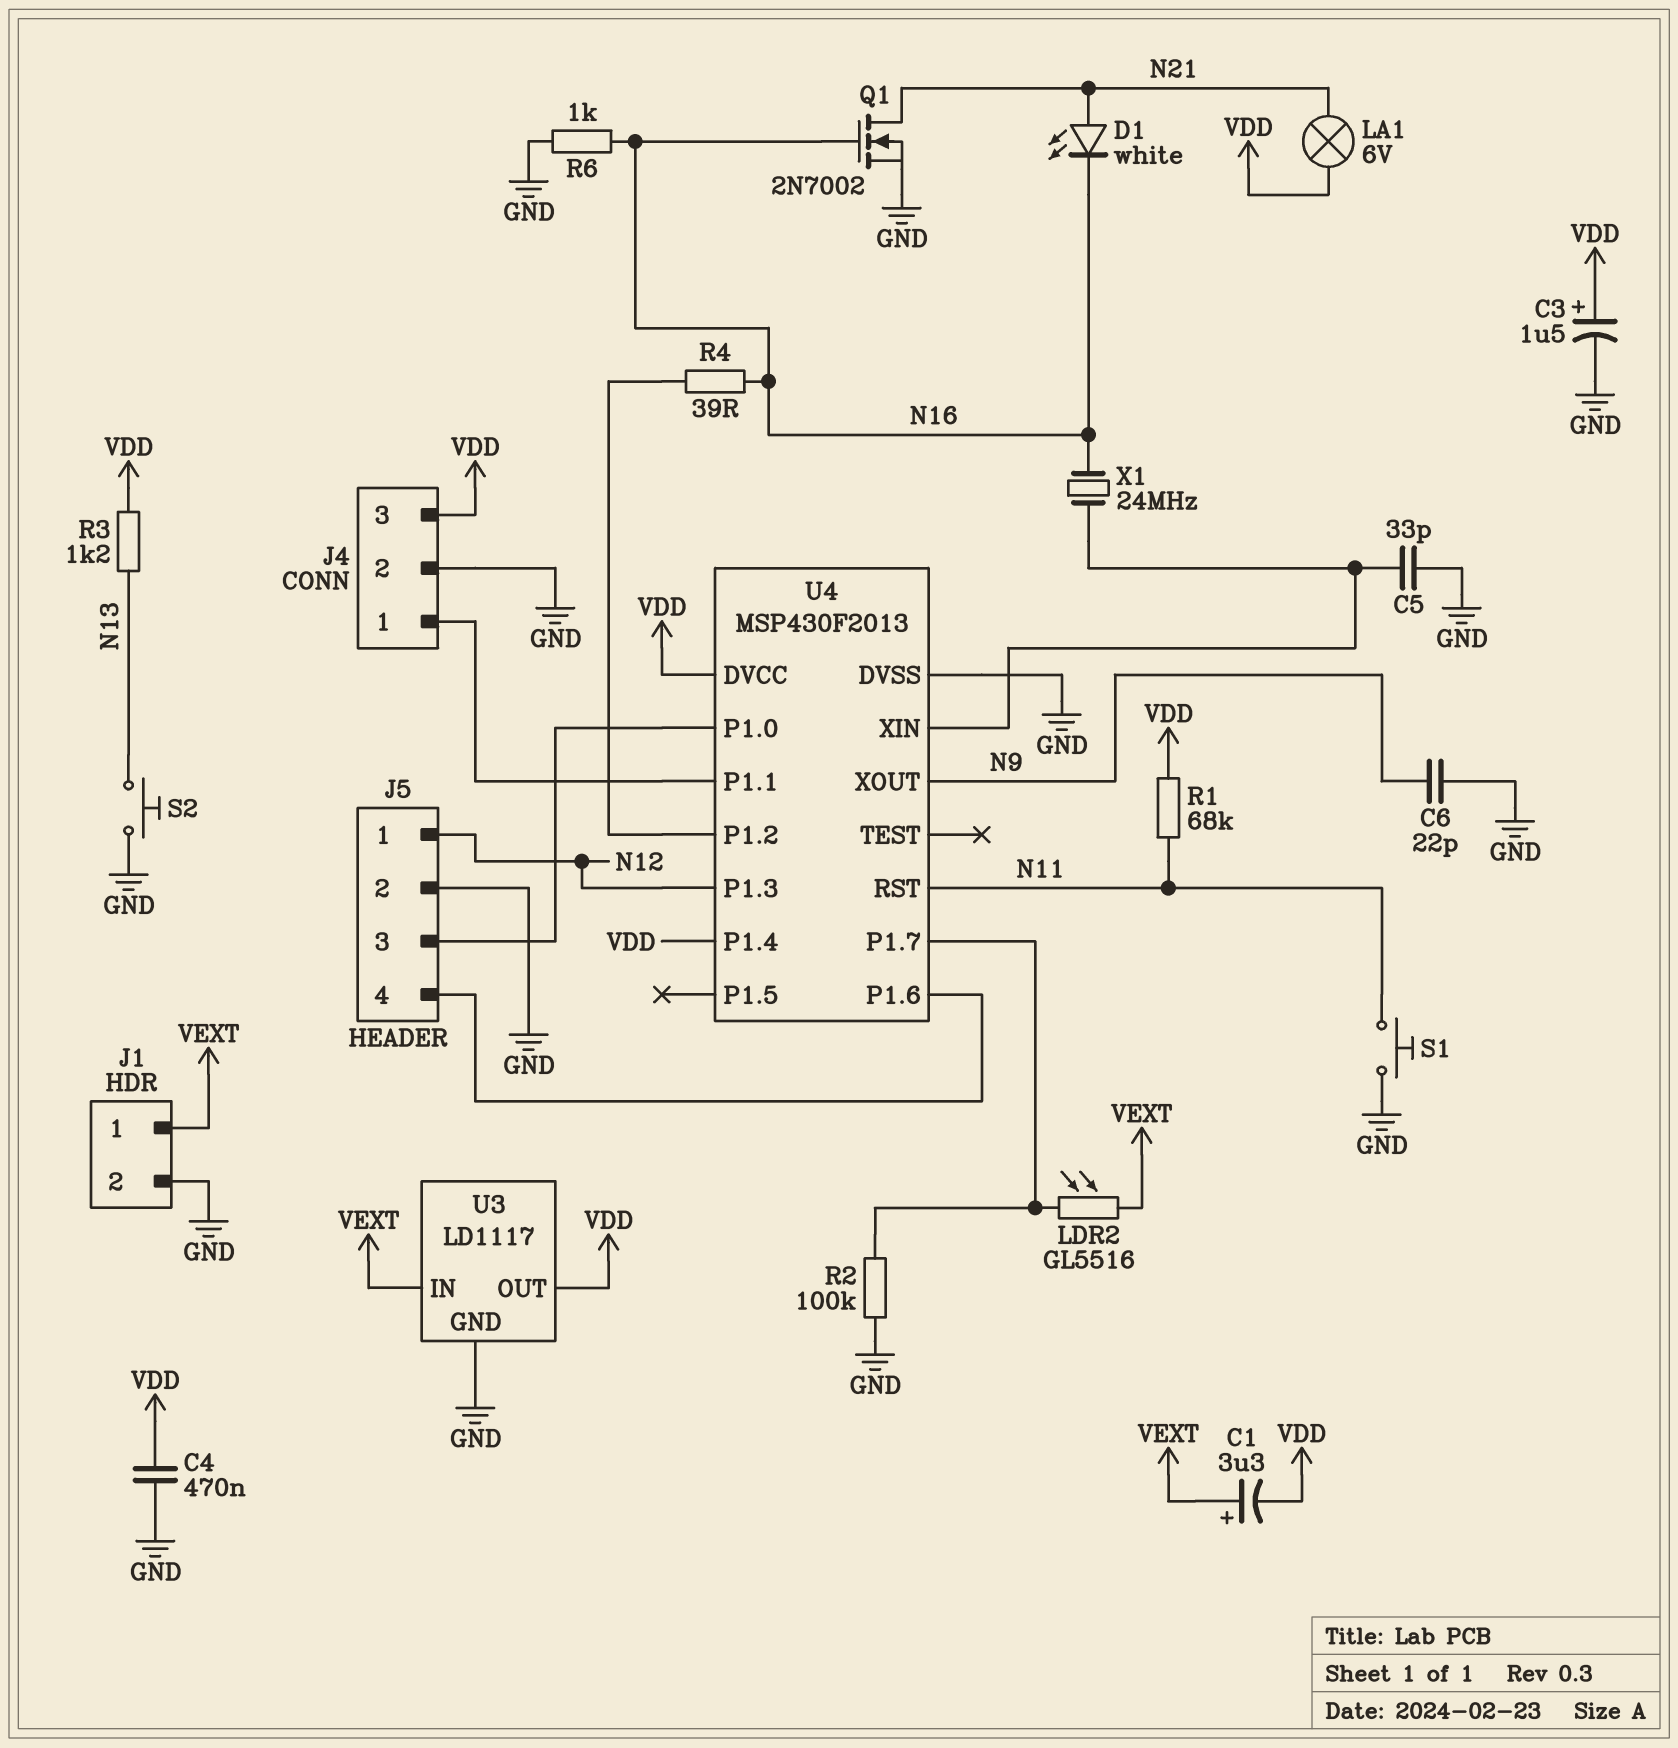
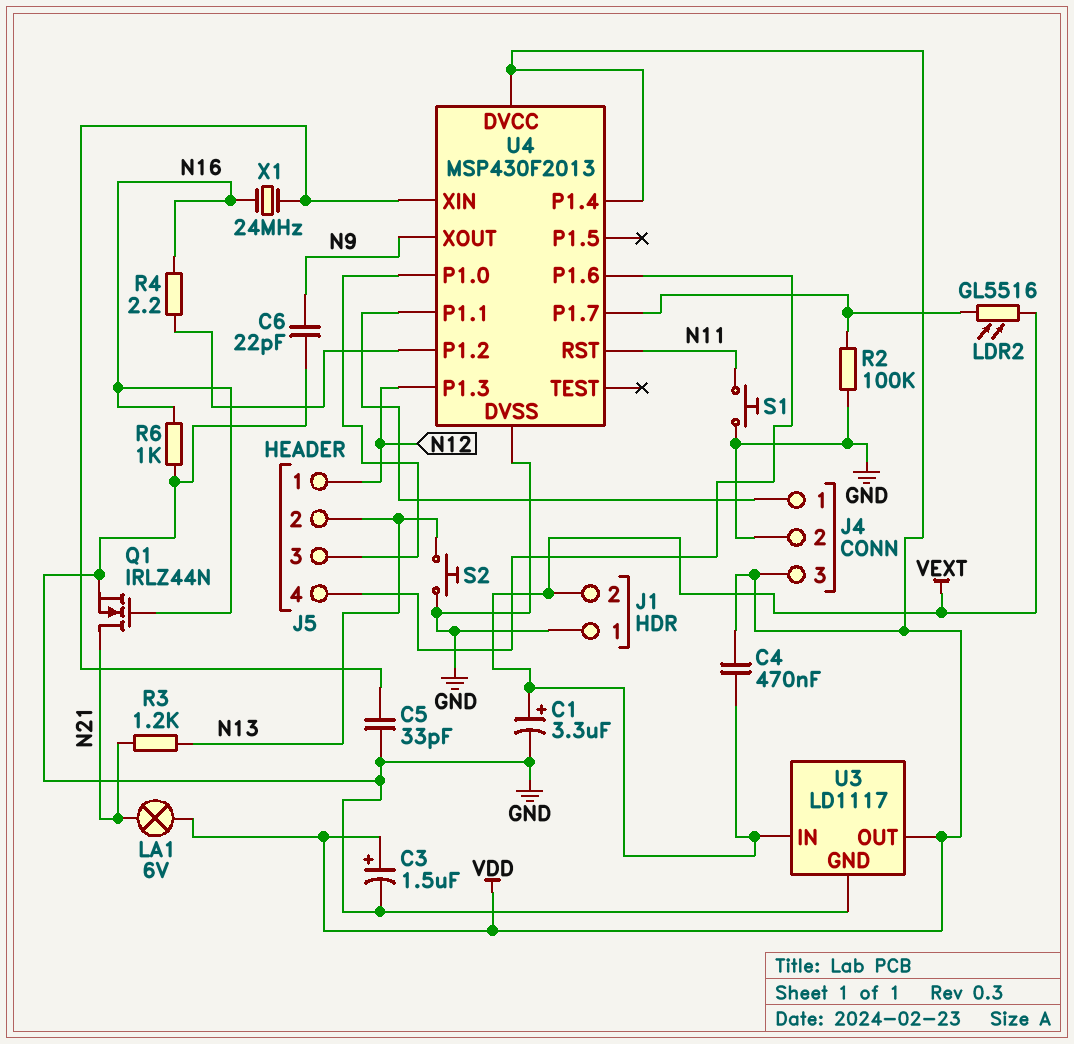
C1: 3.3uF (plus VEXT, minus VDD) -> 3.3uF (plus VEXT, minus GND)
C4: 470nF (GND, VDD) -> 470nF (VDD, VEXT)
D1: LED white (A N21, K N16) -> none
J1 pin 1: VEXT -> GND
J1 pin 2: GND -> VEXT
J5 pin 2: GND -> N13
Q1: NMOS 2N7002 (G N16, D N21, S GND) -> NMOS IRLZ44N (G N16, D N21, S GND)
R1: 68k (N11, VDD) -> none
R3: 1.2k (N13, VDD) -> 1.2k (N13, N21)
R4: 39 (N16, U4/P1.2) -> 2.2 (N16, U4/P1.2)

